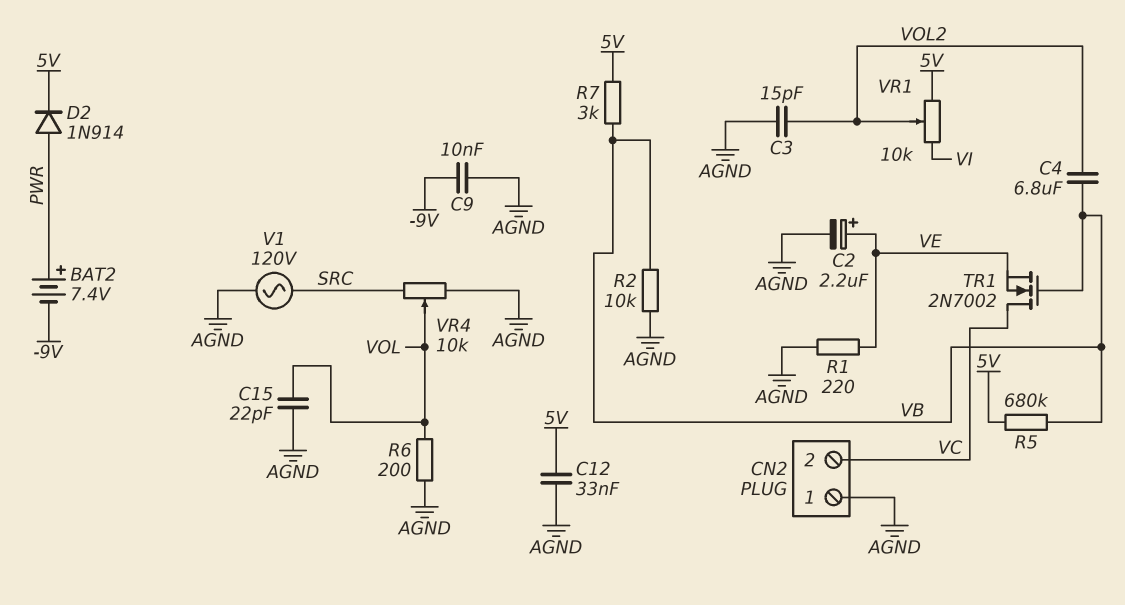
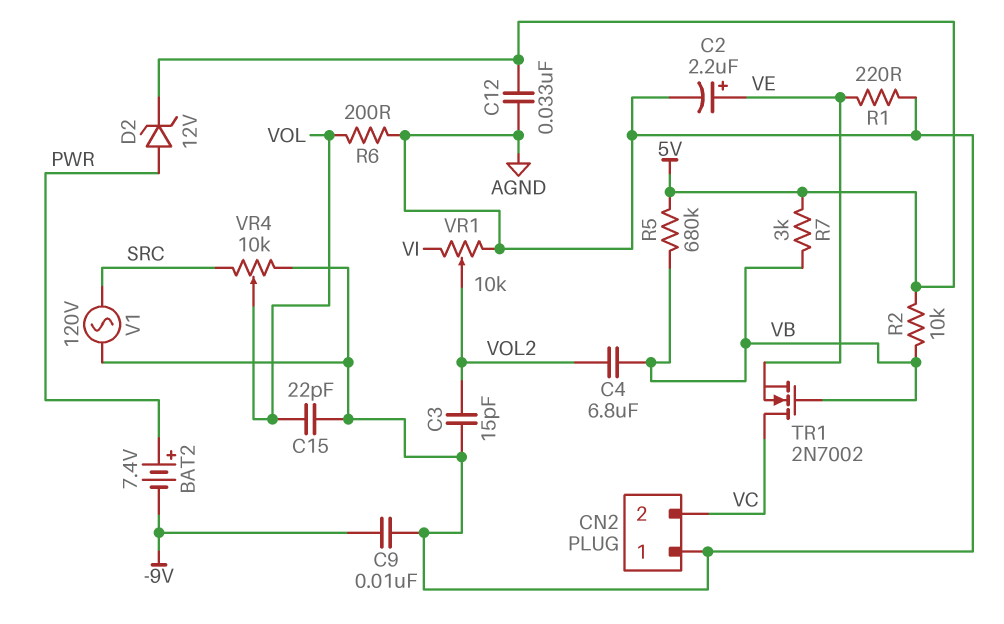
D2: diode 1N914 (A PWR, K 5V) -> zener 12V (A PWR, K 5V)
R2: 10k (AGND, VB) -> 10k (5V, VB)
VR1: 10k (5V, VI, wiper VOL2) -> 10k (AGND, VI, wiper VOL2)

